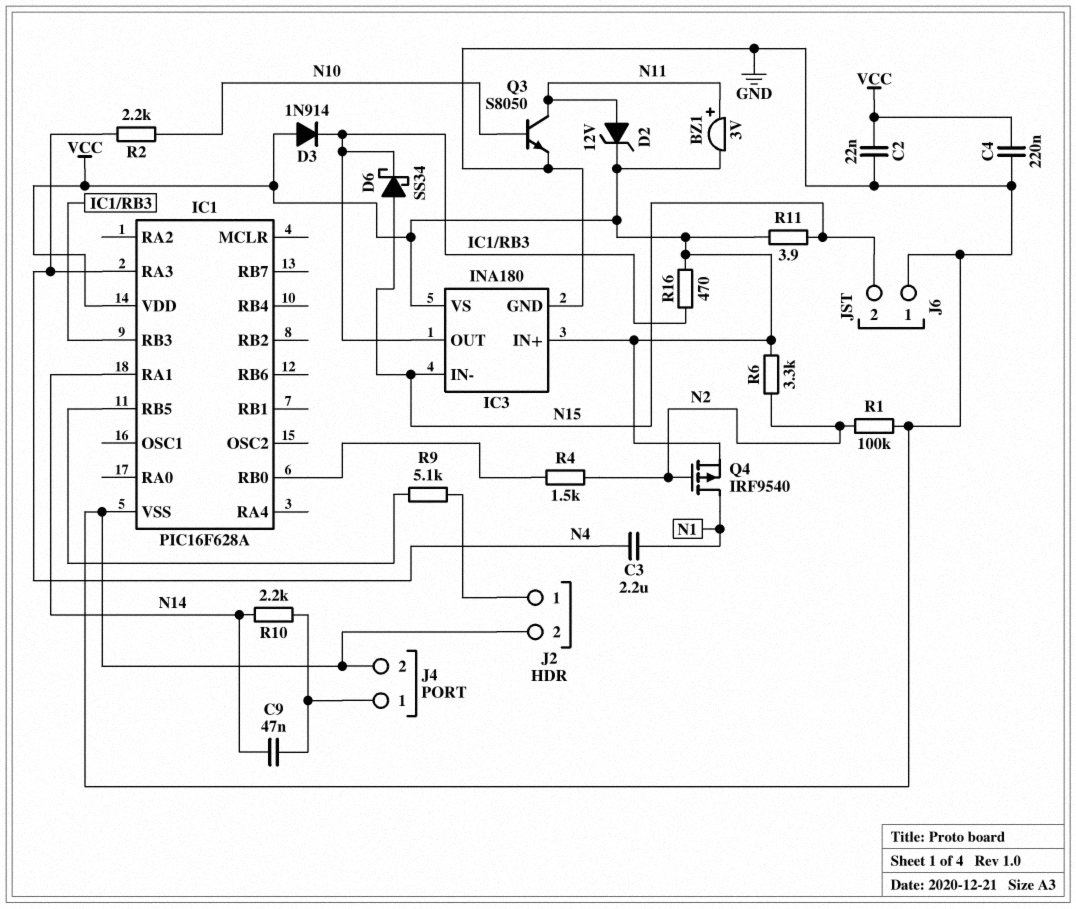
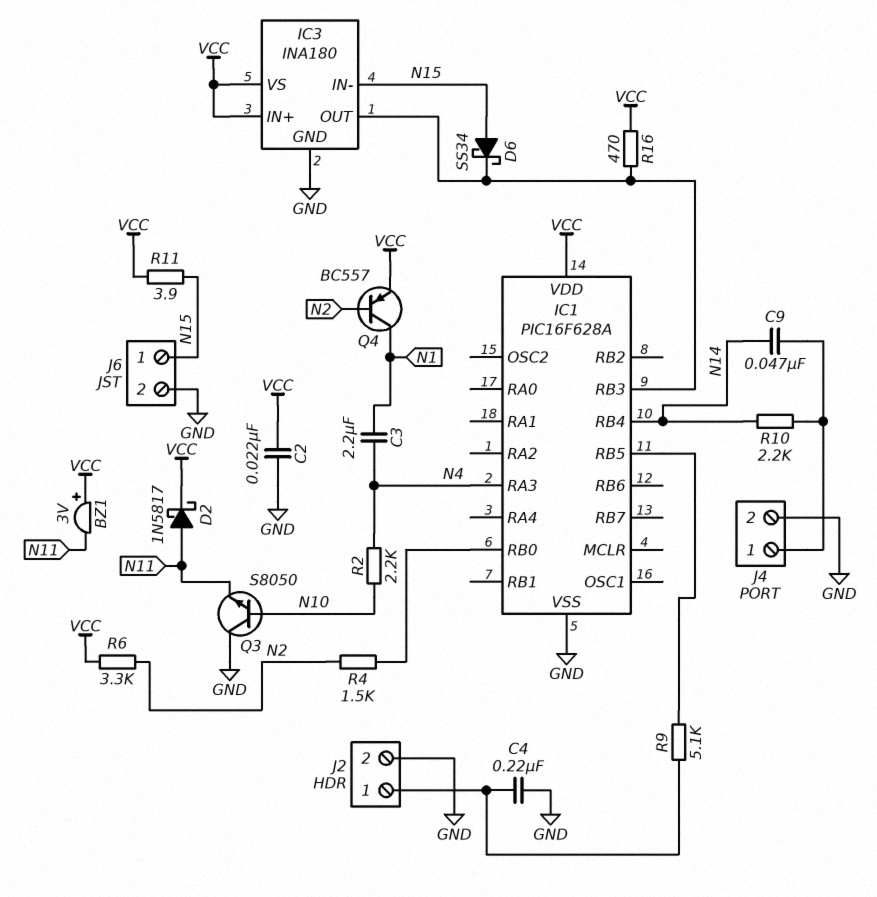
BZ1: buzzer 3V (plus N11, minus VCC) -> buzzer 3V (plus VCC, minus N11)
C4: 220nF (GND, VCC) -> 220nF (GND, J2/1)
D2: zener 12V (A N11, K VCC) -> schottky 1N5817 (A N11, K VCC)
D3: diode 1N914 (A VCC, K IC1/RB3) -> none
IC1 pin RA1: N14 -> none
IC1 pin RB4: none -> N14
J6 pin 1: GND -> N15
J6 pin 2: N15 -> GND
Q3: NPN S8050 (B N10, C N11, E GND) -> NPN S8050 (B N10, C GND, E N11)
Q4: PMOS IRF9540 (G N2, D N1, S VCC) -> PNP BC557 (B N2, C N1, E VCC)
R1: 100k (GND, N2) -> none

